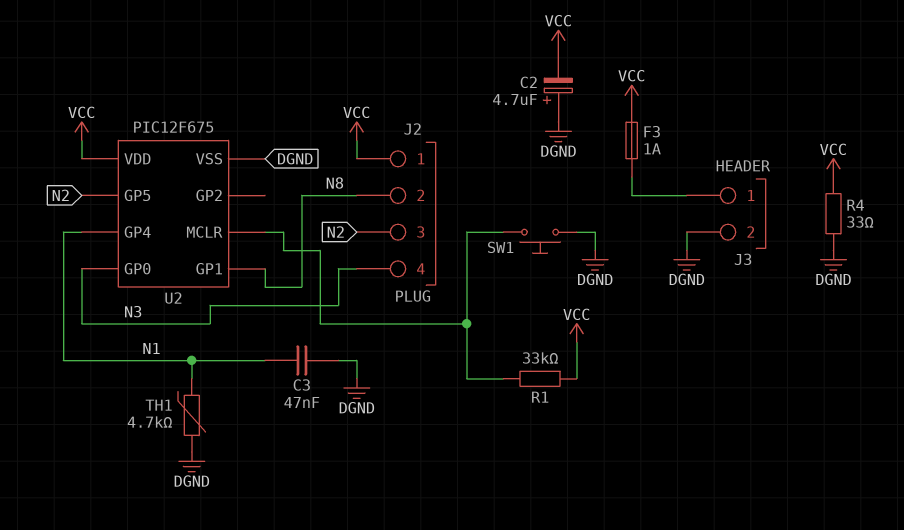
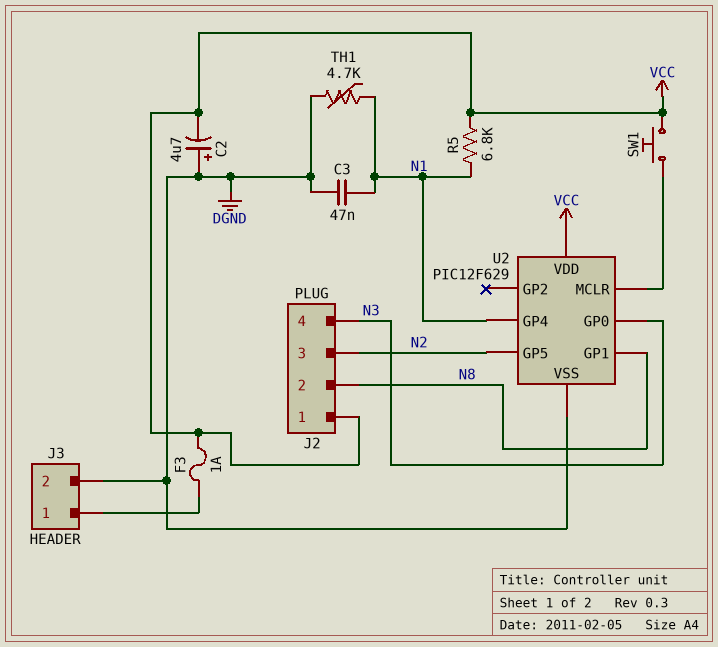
R1: 33k (U2/MCLR, VCC) -> none
R4: 33 (DGND, VCC) -> none
R5: none -> 6.8k (N1, VCC)
SW1: button (DGND, U2/MCLR) -> button (U2/MCLR, VCC)
U2: PIC12F675 -> PIC12F629

